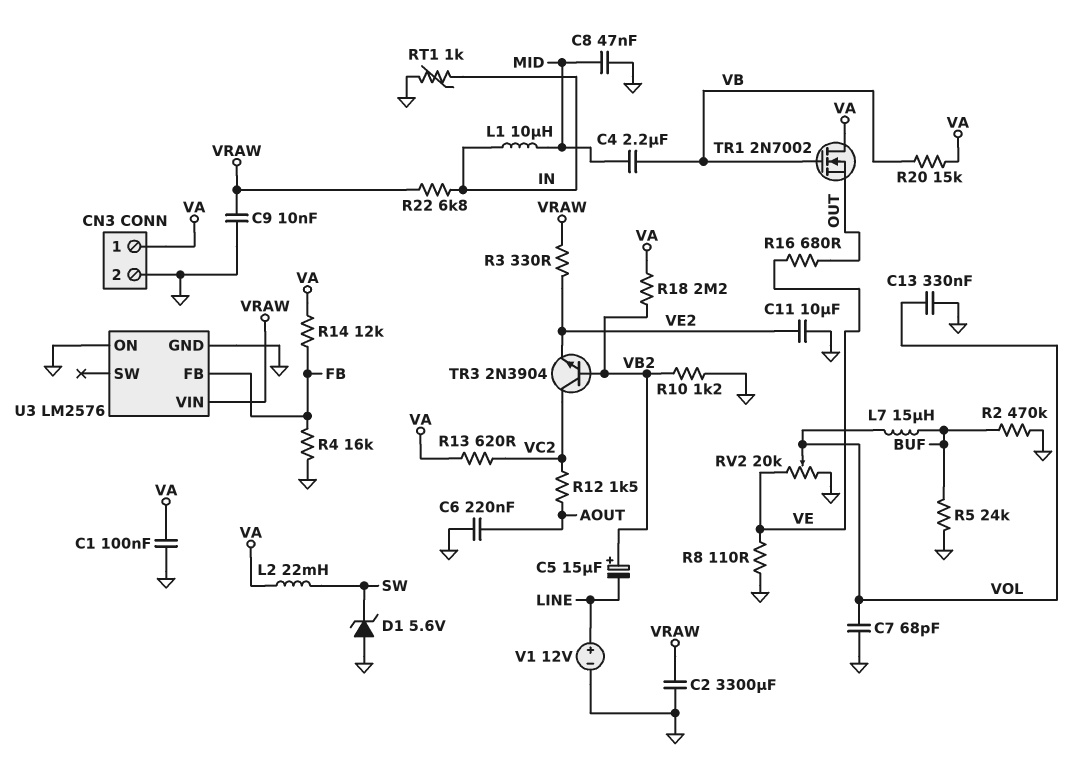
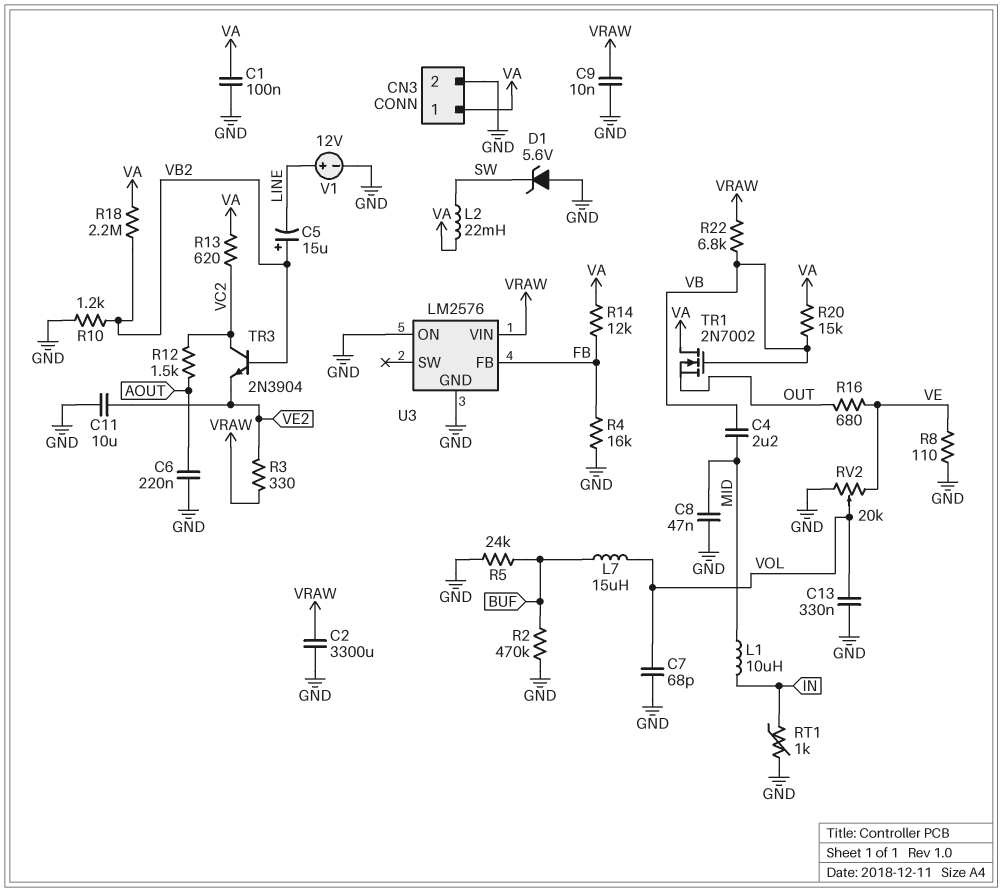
R22: 6.8k (IN, VRAW) -> 6.8k (VB, VRAW)

